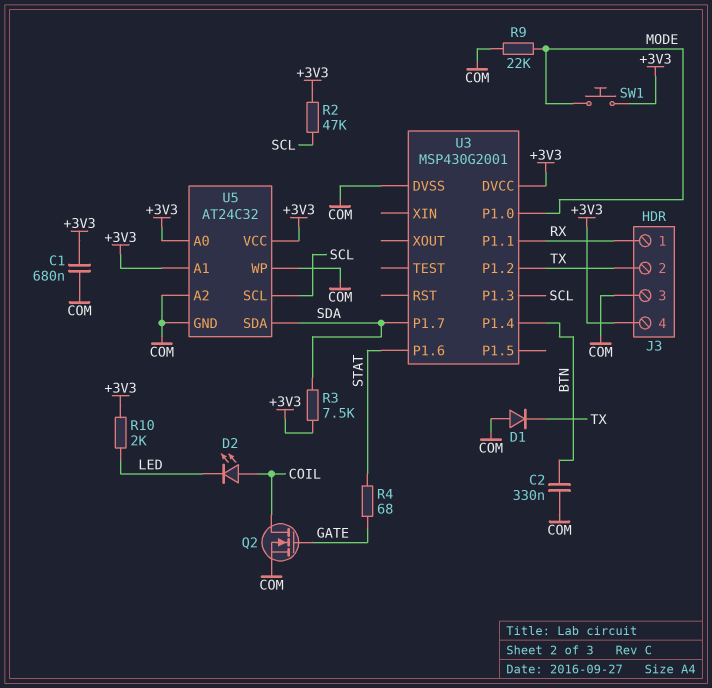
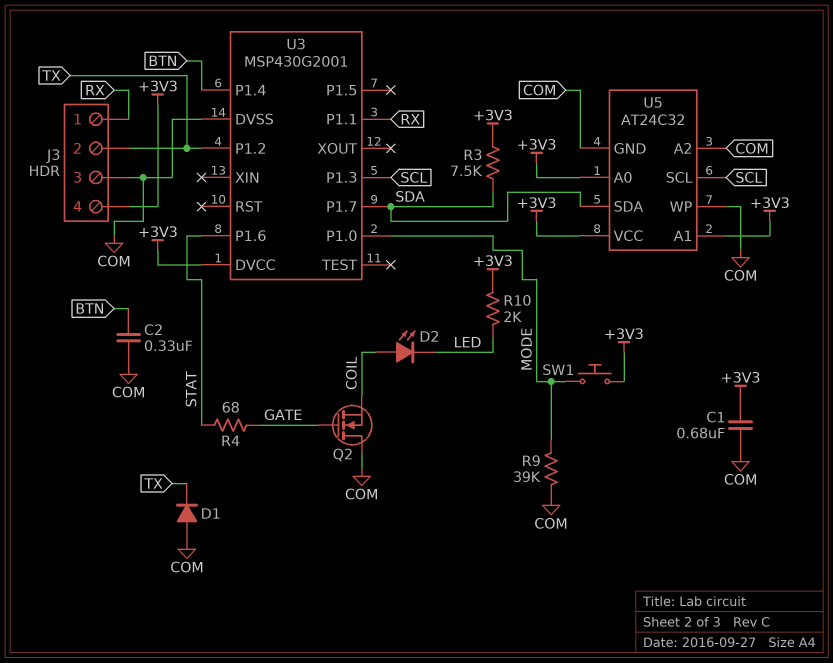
Q2: NMOS (G GATE, D COIL, S COM) -> NMOS (G GATE, D COM, S COIL)
R2: 47k (+3V3, SCL) -> none
R9: 22k (COM, MODE) -> 39k (COM, MODE)

